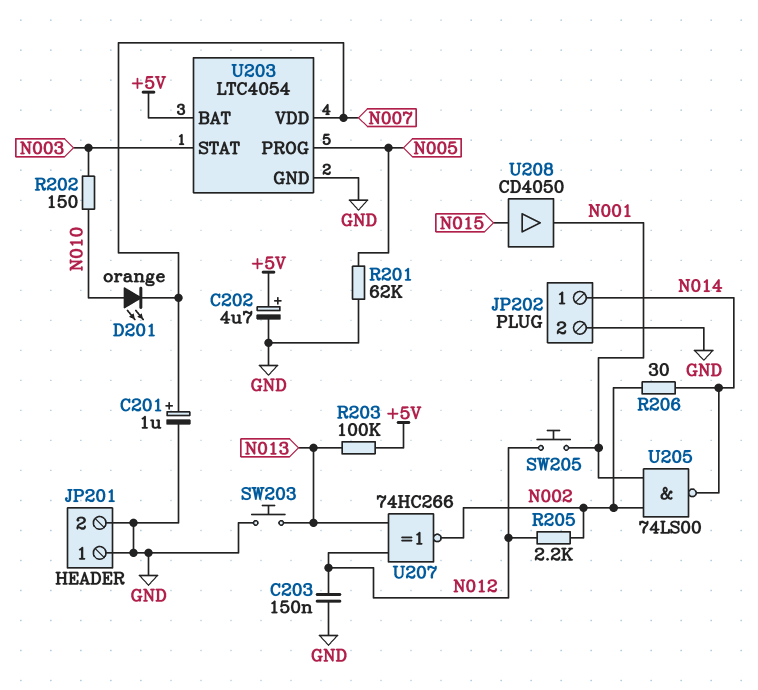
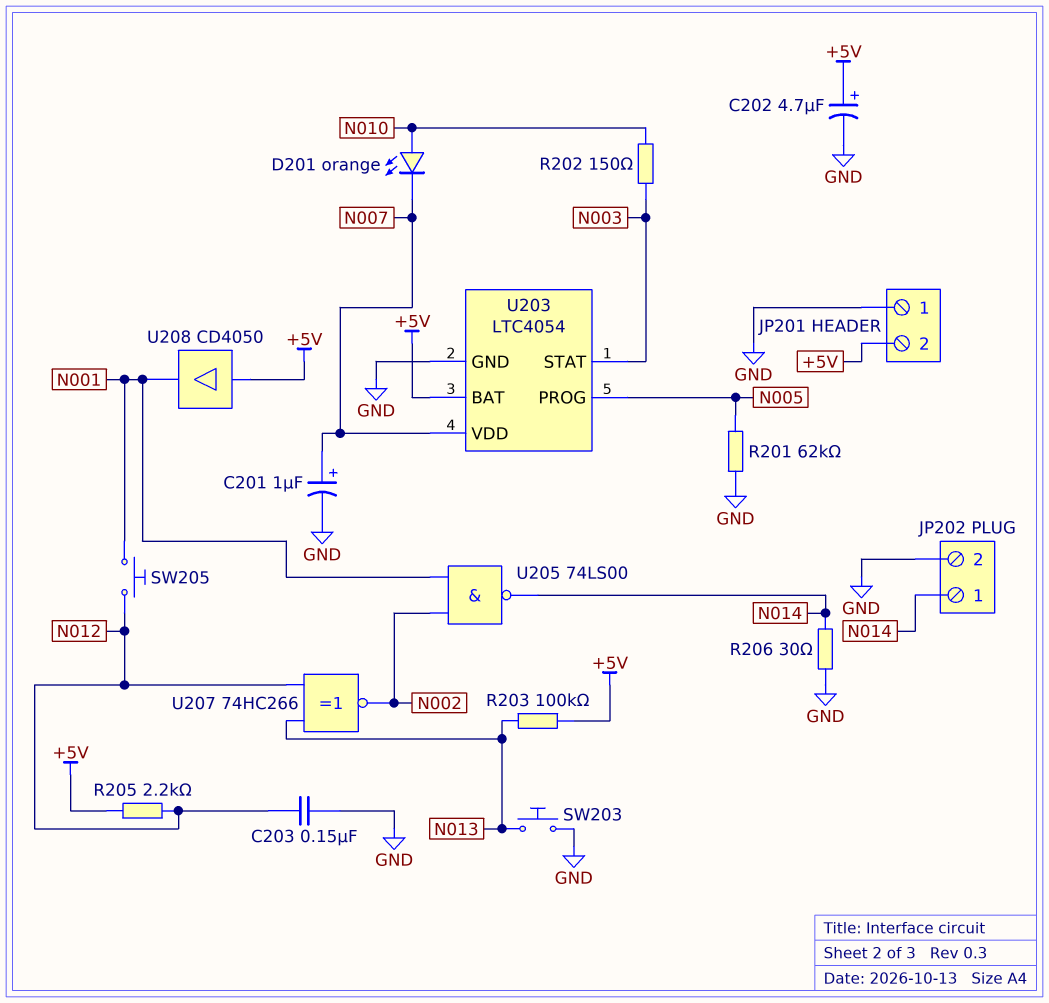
JP201 pin 2: GND -> +5V
R205: 2.2k (N002, N012) -> 2.2k (+5V, N012)
R206: 30 (N002, N014) -> 30 (GND, N014)
U208: buffer CD4050 (in N015, out N001) -> buffer CD4050 (in +5V, out N001)

